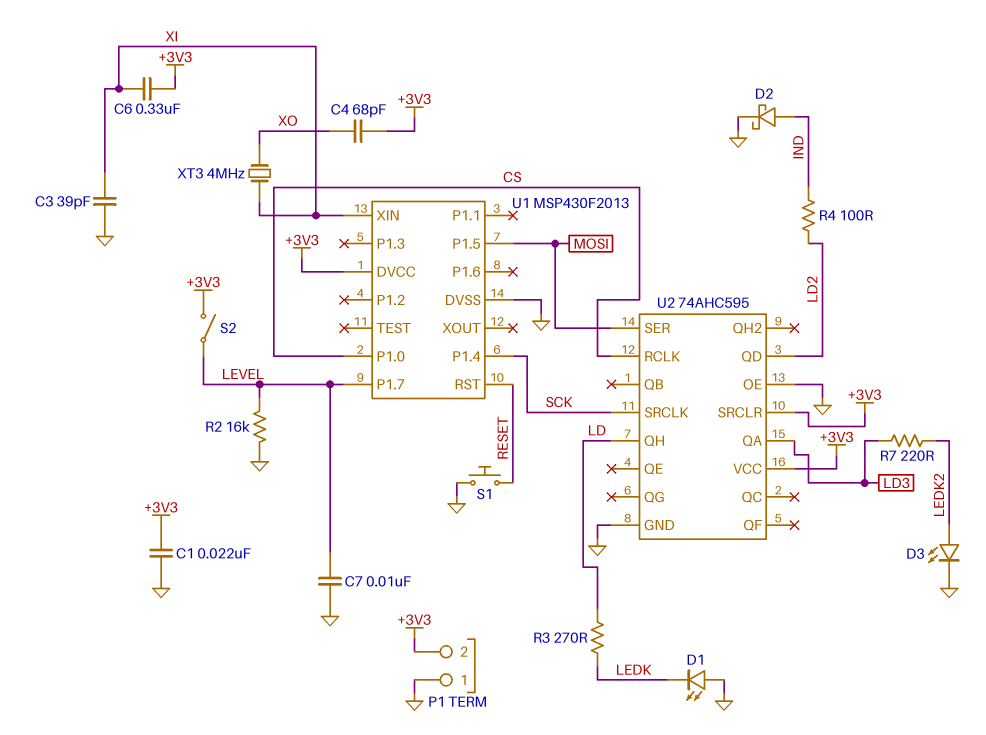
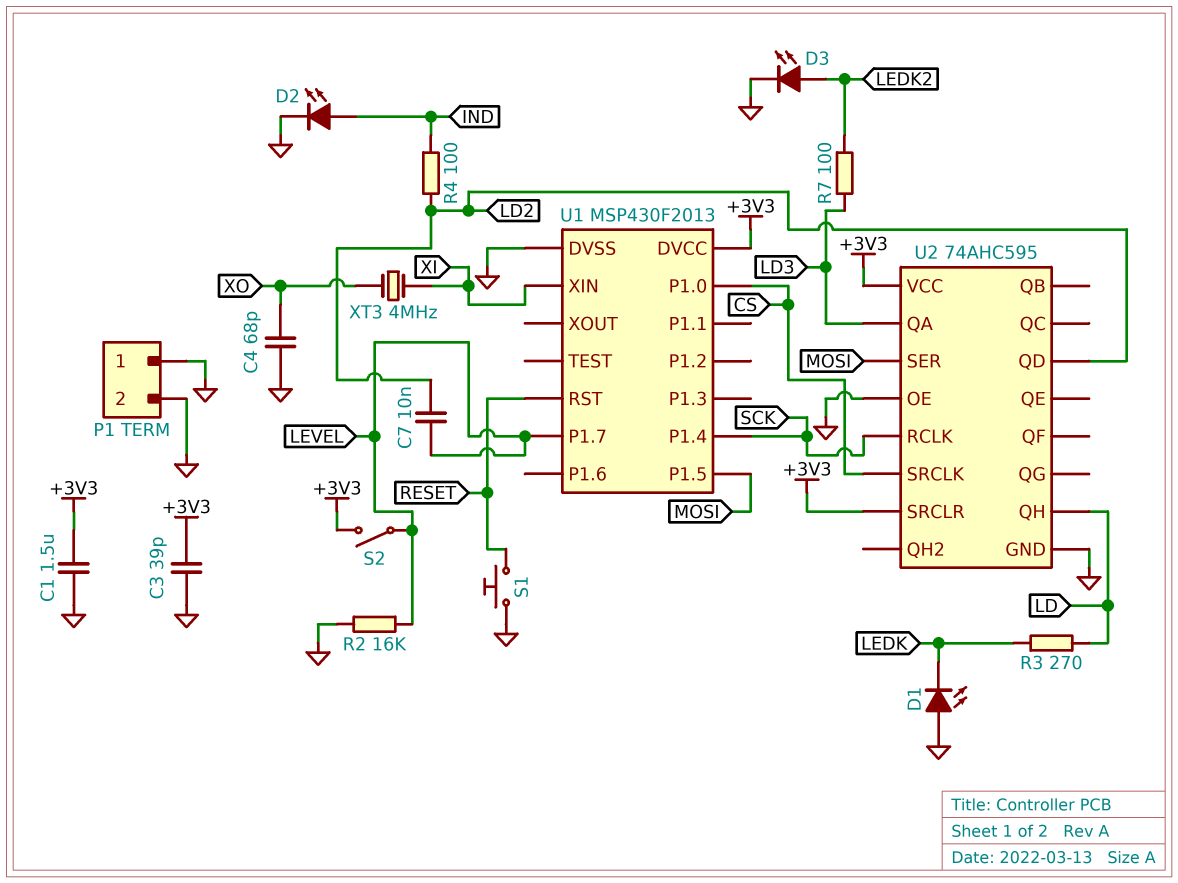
C1: 22nF (+3V3, GND) -> 1.5uF (+3V3, GND)
C3: 39pF (GND, XI) -> 39pF (+3V3, GND)
C4: 68pF (+3V3, XO) -> 68pF (GND, XO)
C6: 330nF (+3V3, XI) -> none
C7: 10nF (GND, LEVEL) -> 10nF (LD2, LEVEL)
D2: schottky (A IND, K GND) -> LED (A IND, K GND)
P1 pin 2: +3V3 -> GND
R7: 220 (LD3, LEDK2) -> 100 (LD3, LEDK2)
U2 pin RCLK: CS -> SCK
U2 pin SRCLK: SCK -> CS

